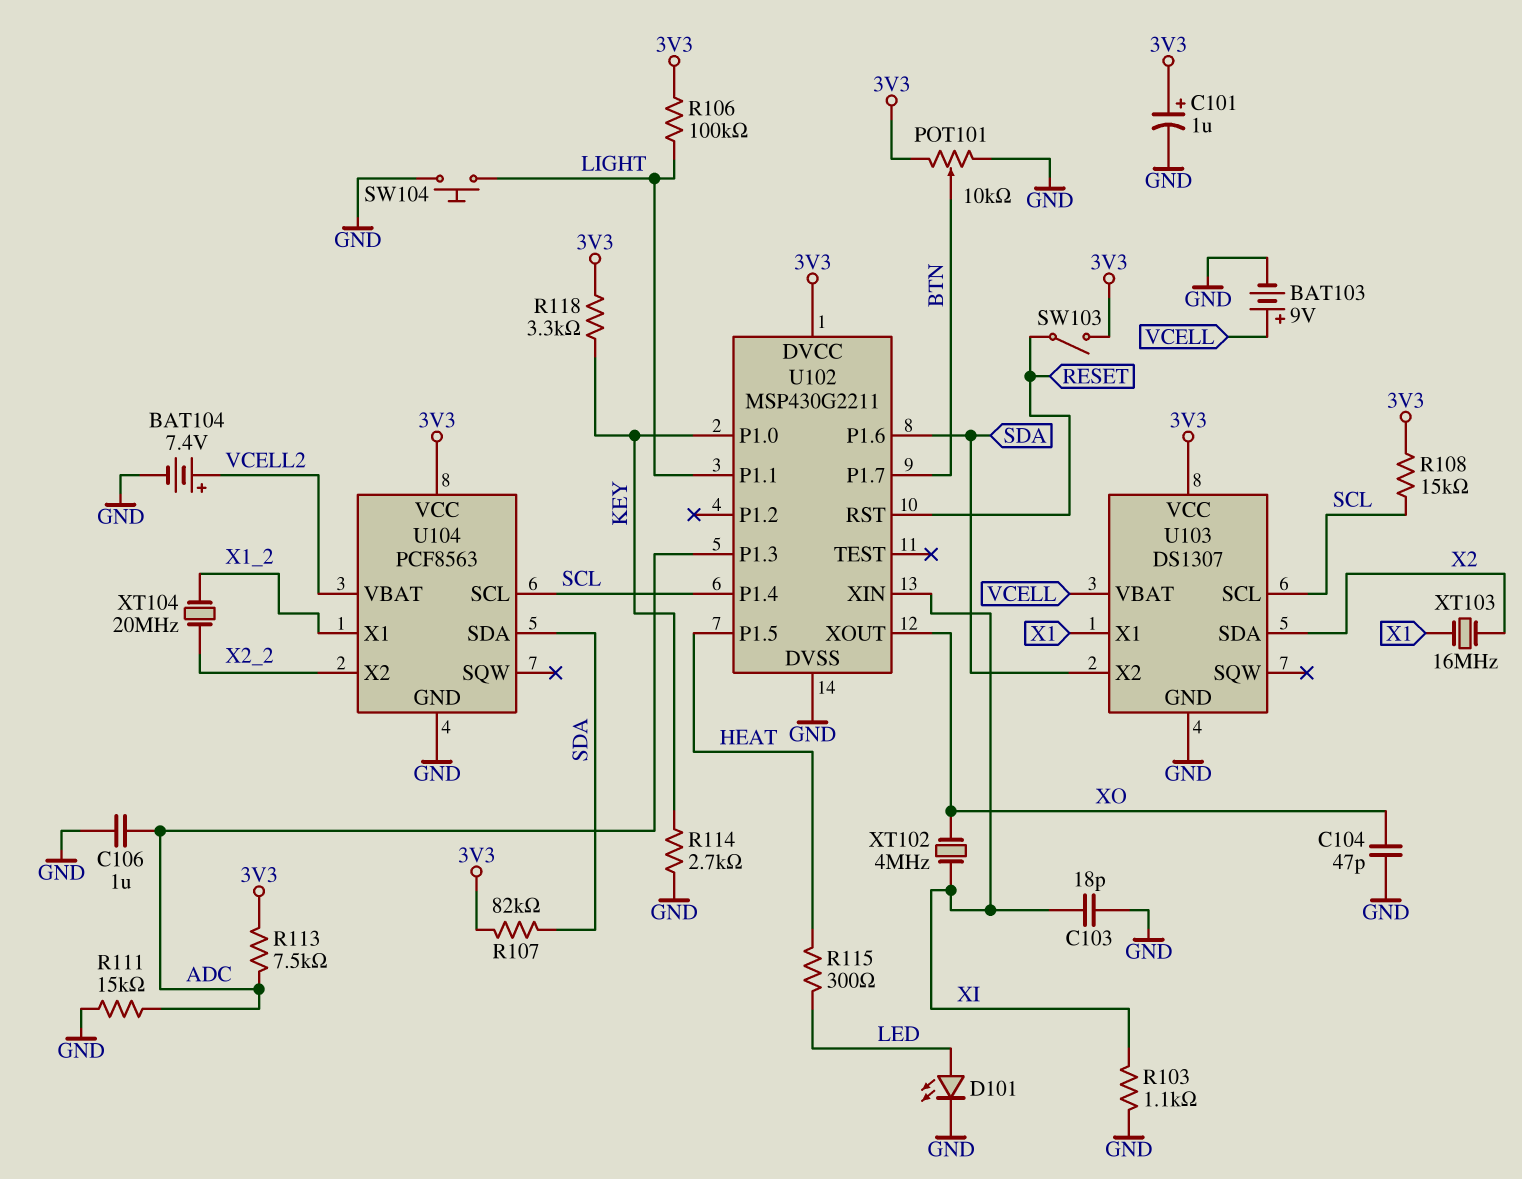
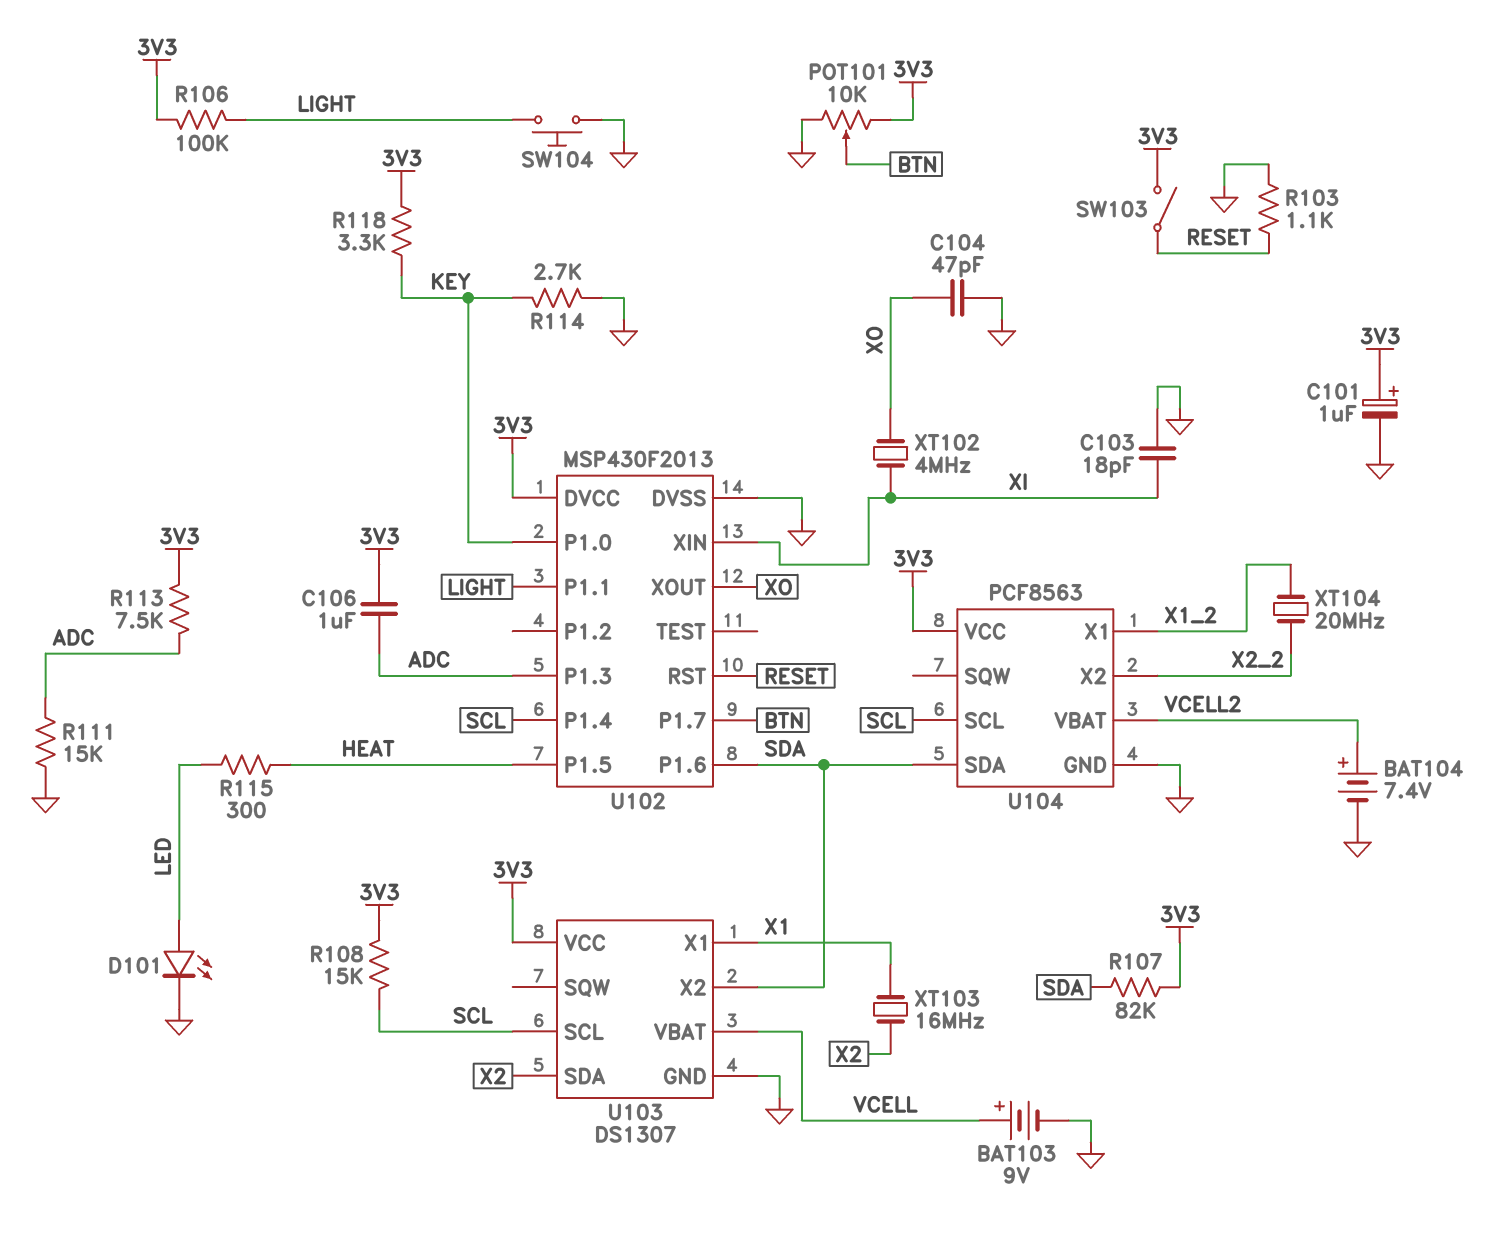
C106: 1uF (ADC, GND) -> 1uF (3V3, ADC)
R103: 1.1k (GND, XI) -> 1.1k (GND, RESET)
U102: MSP430G2211 -> MSP430F2013

